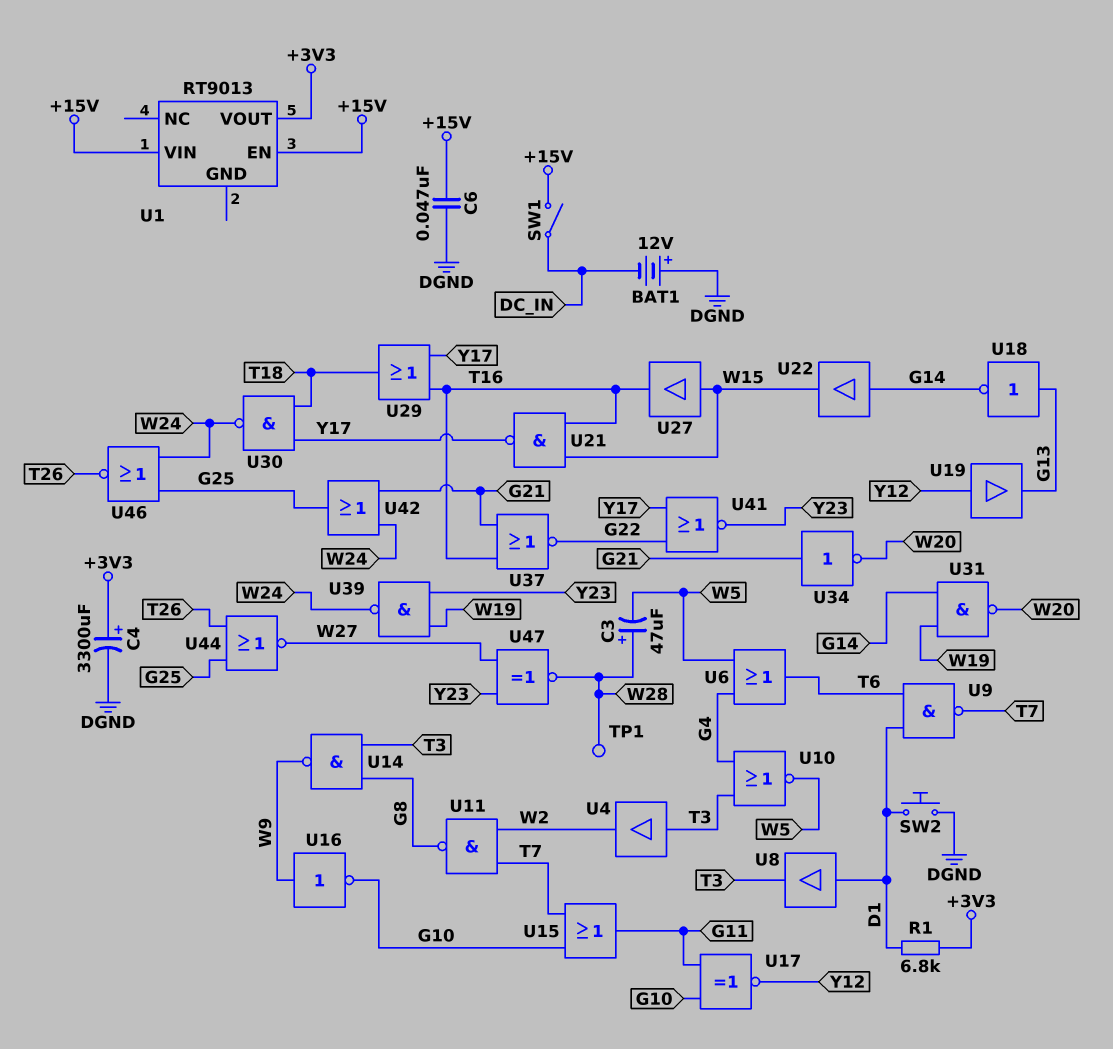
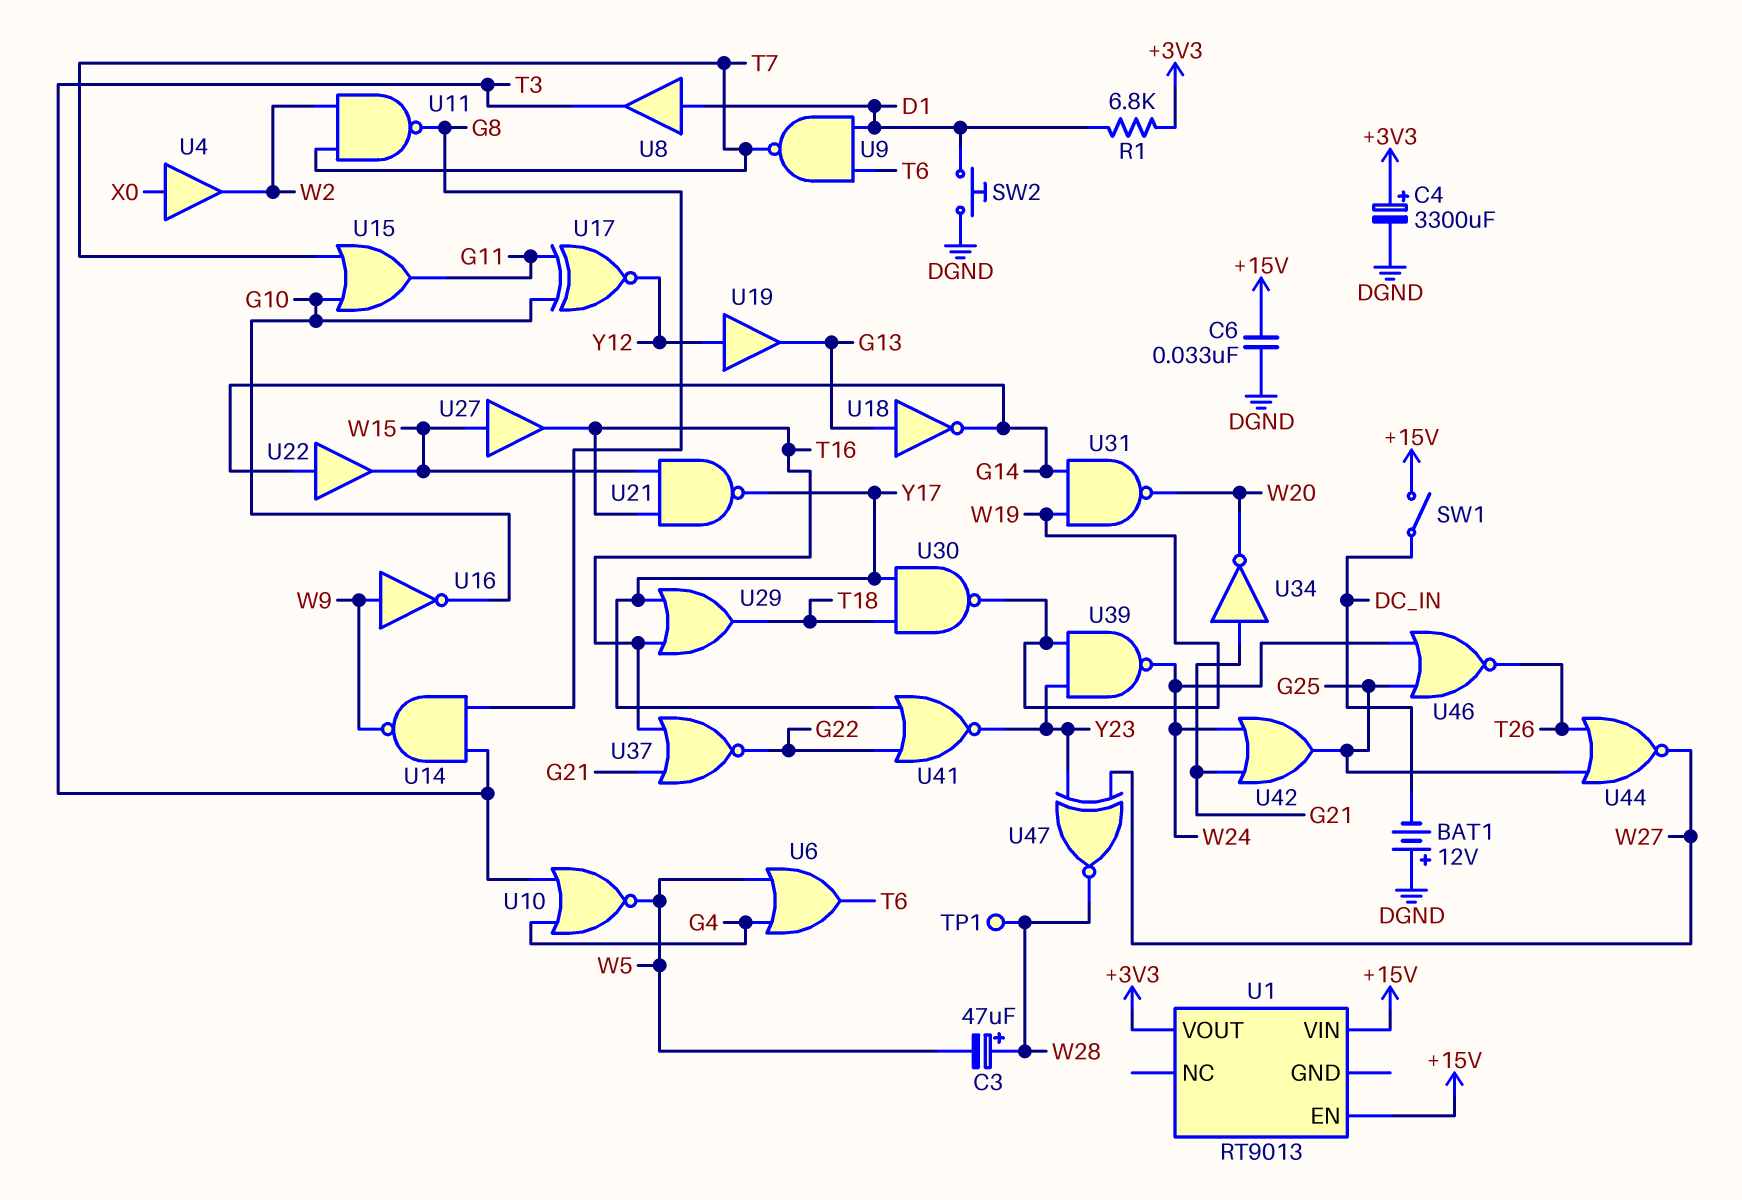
C6: 47nF (+15V, DGND) -> 33nF (+15V, DGND)
U4: buffer (in T3, out W2) -> buffer (in X0, out W2)
U30: NAND (in T18, in Y17, out W24) -> NAND (in T18, in Y17, out W19)

